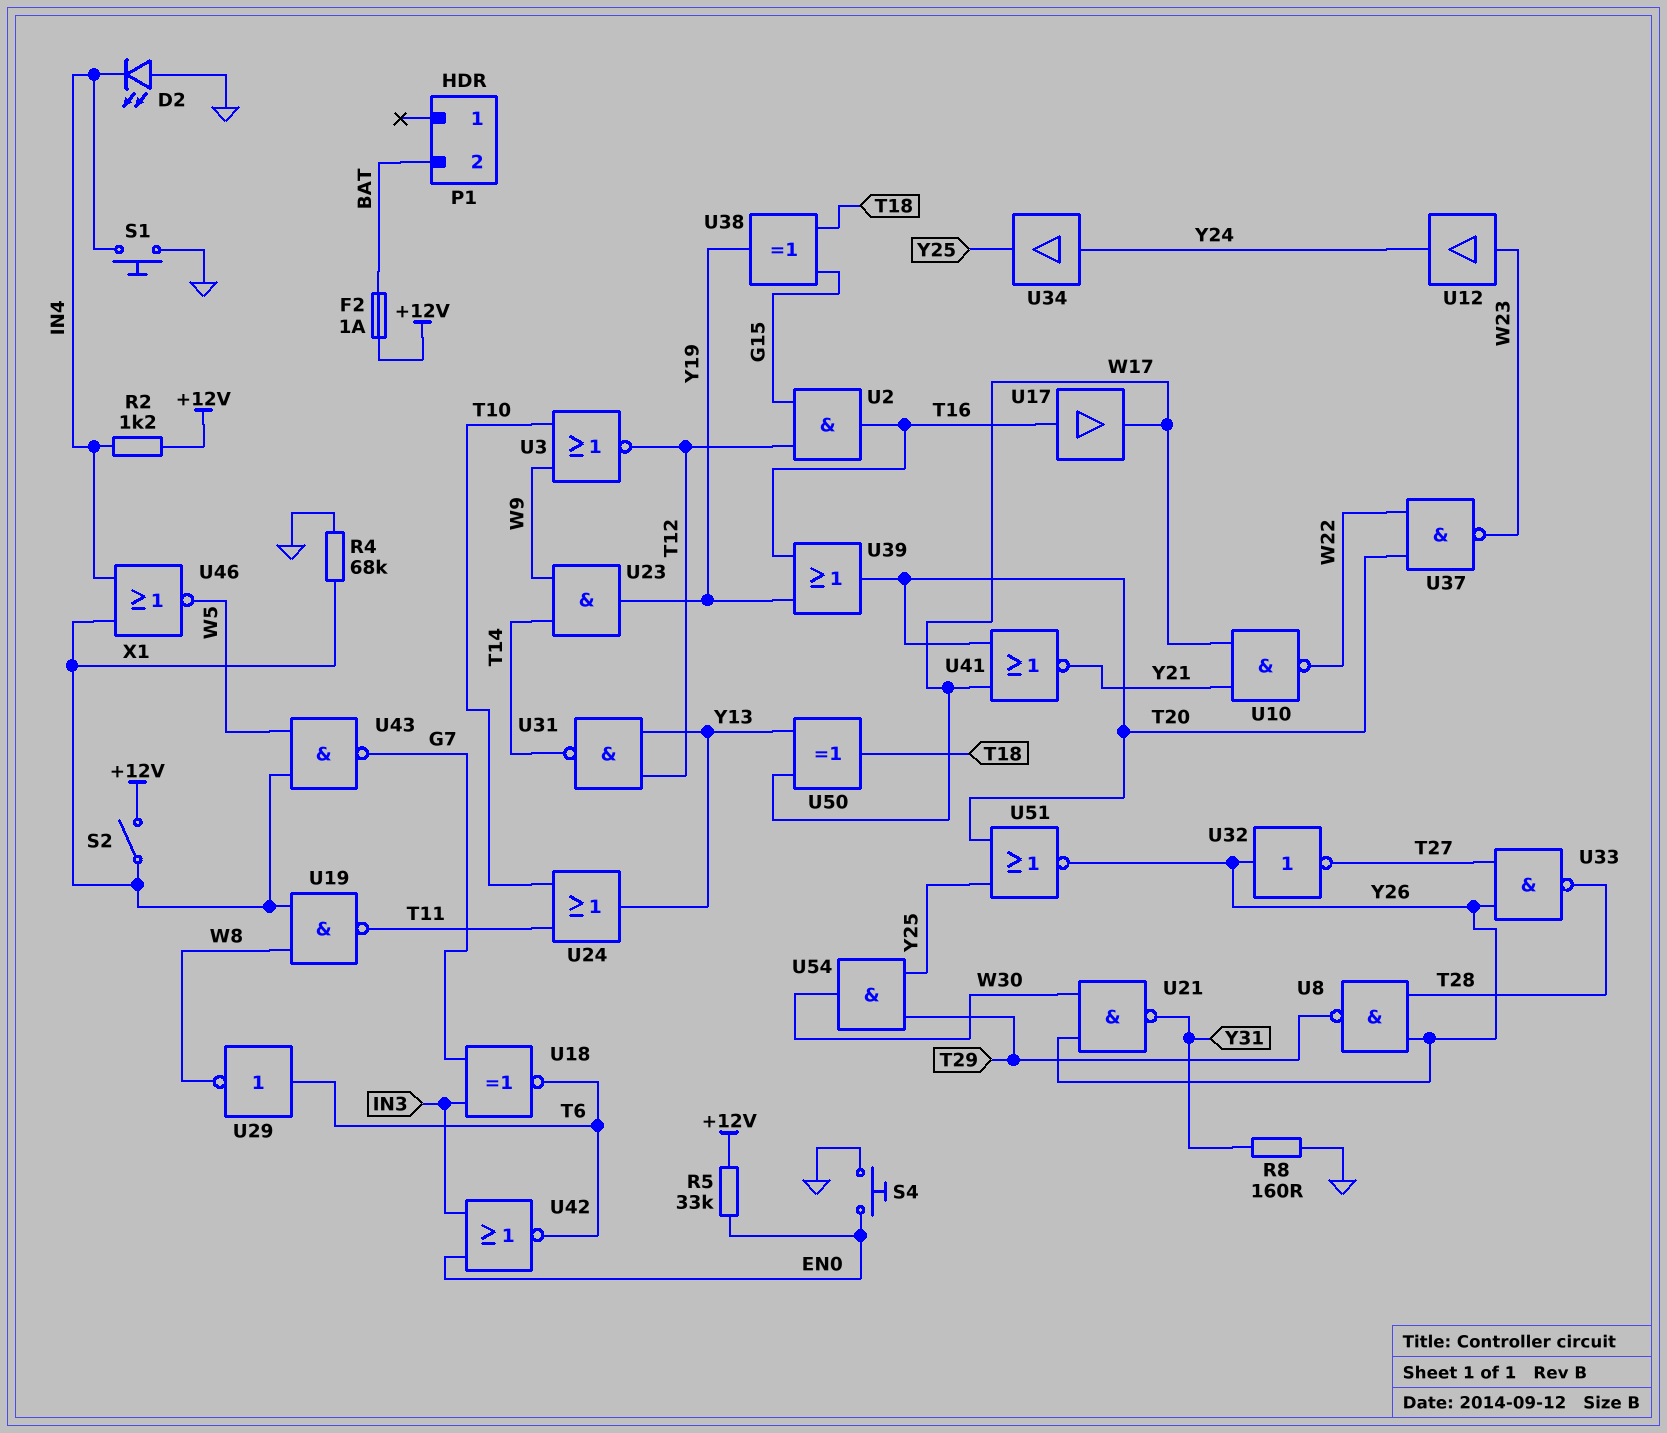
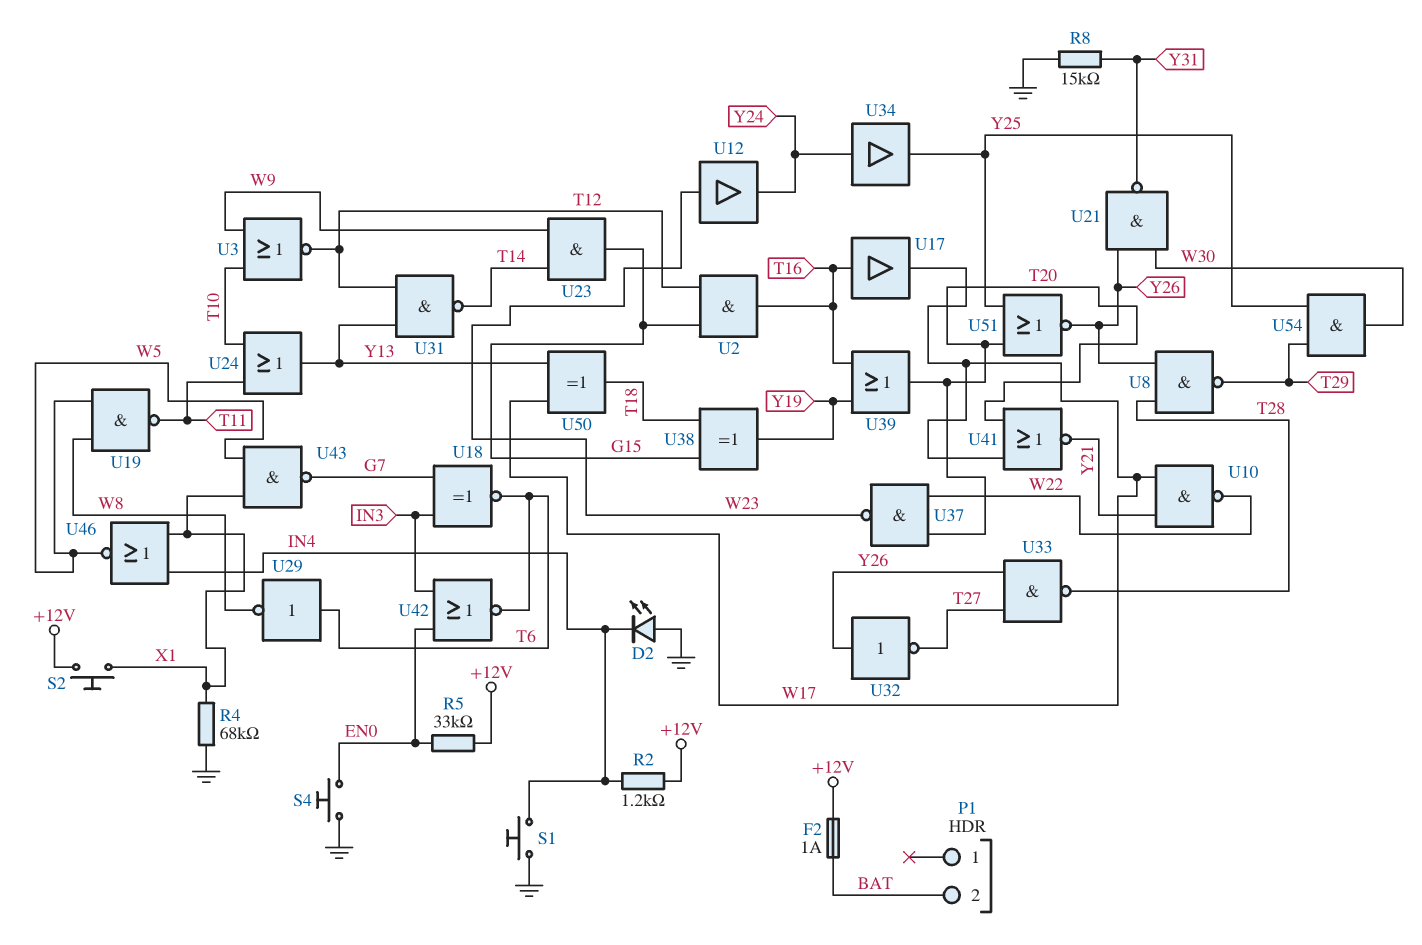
R8: 160 (GND, Y31) -> 15k (GND, Y31)
S2: switch (+12V, X1) -> button (+12V, X1)
U19: NAND (in W8, in X1, out T11) -> NAND (in W5, in W8, out T11)
U23: AND (in T14, in W9, out Y19) -> AND (in T14, in W9, out G15)

